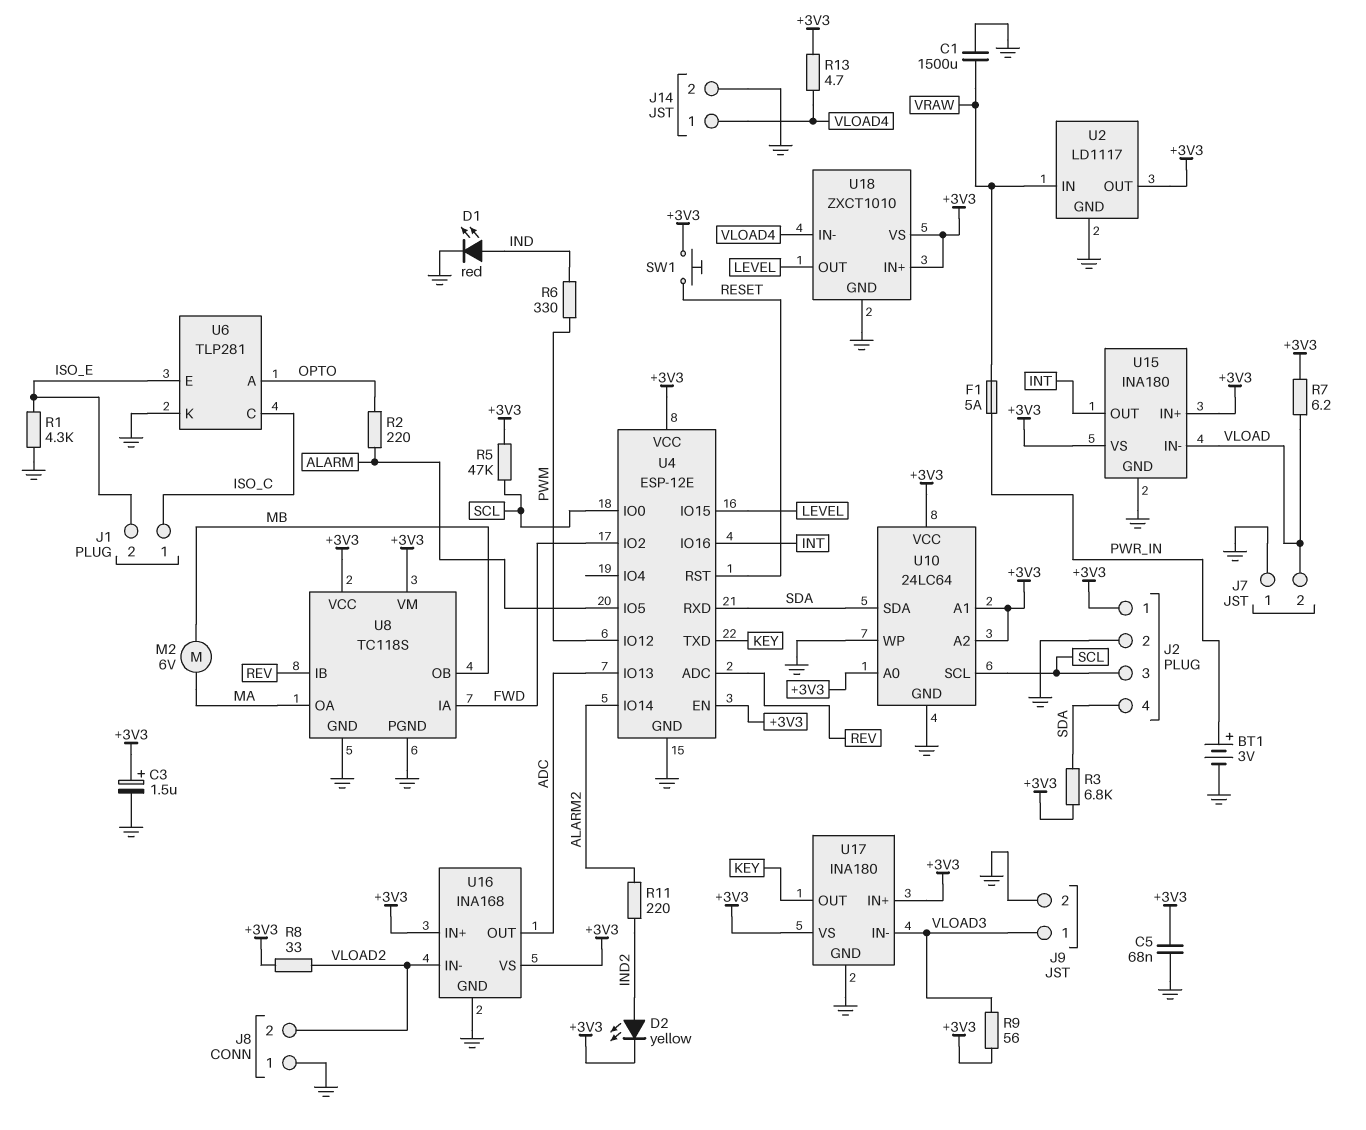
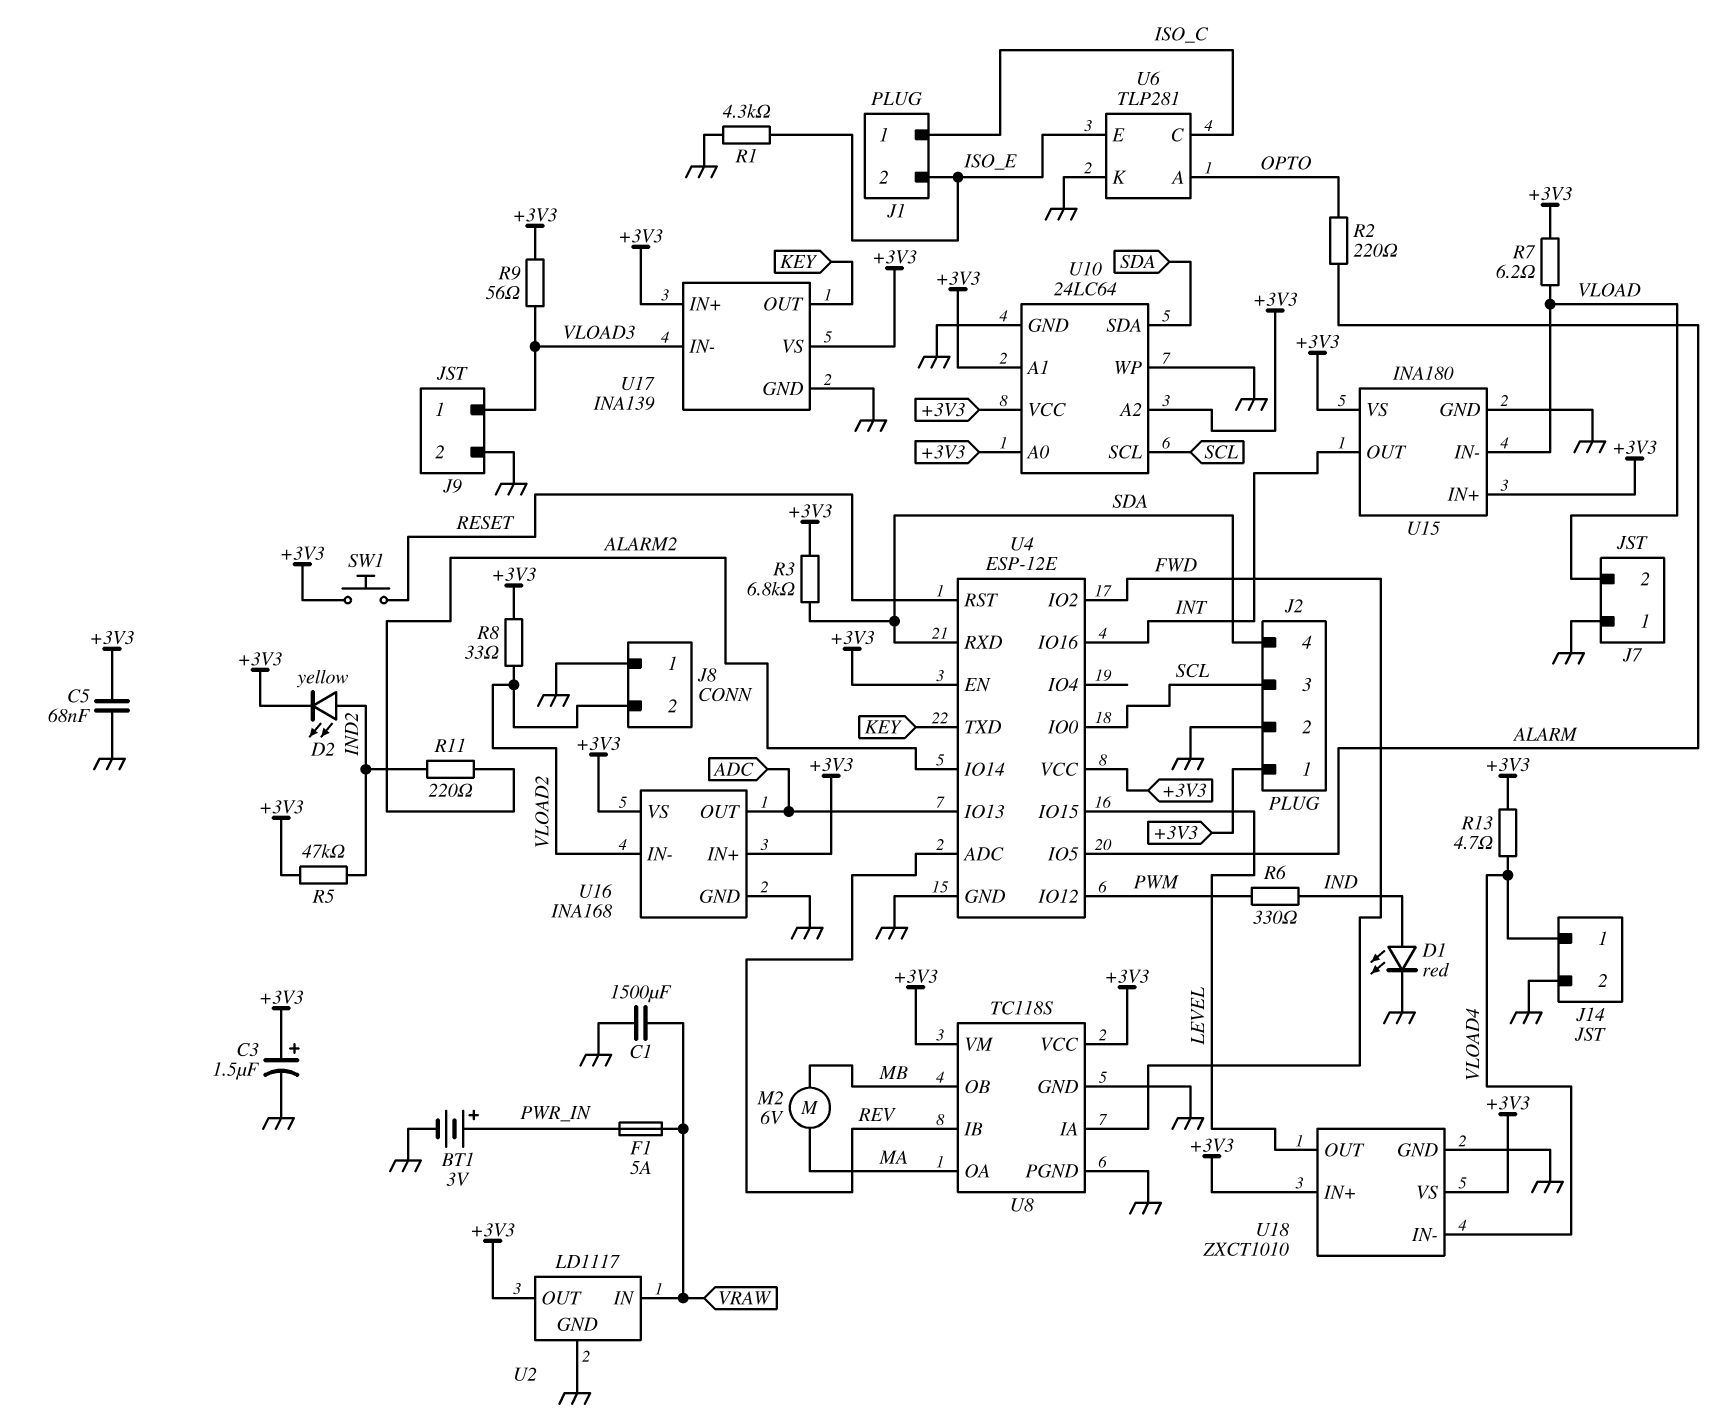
R5: 47k (+3V3, SCL) -> 47k (+3V3, IND2)
U17: INA180 -> INA139

